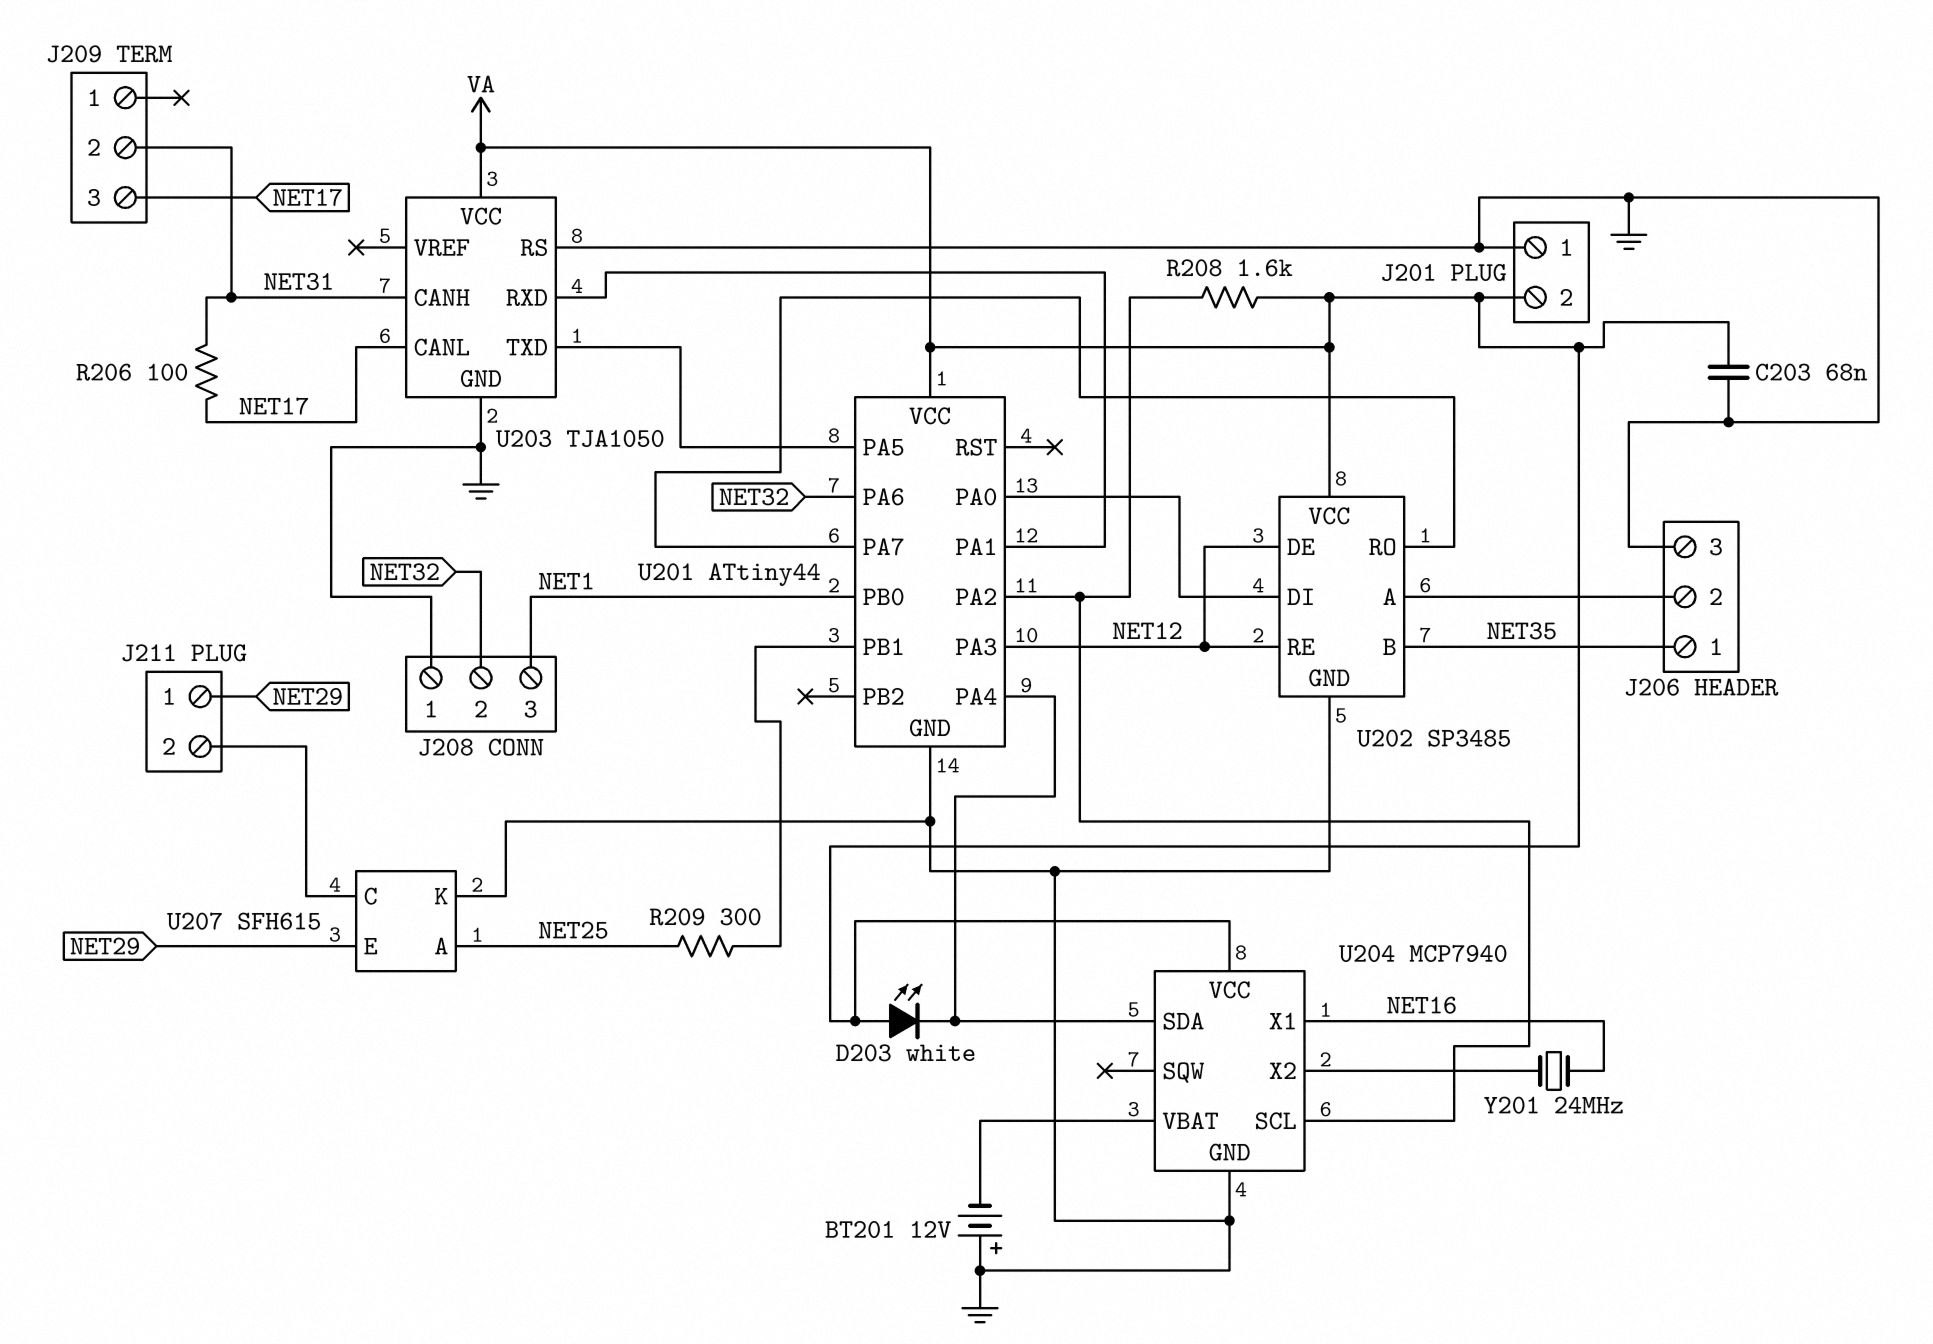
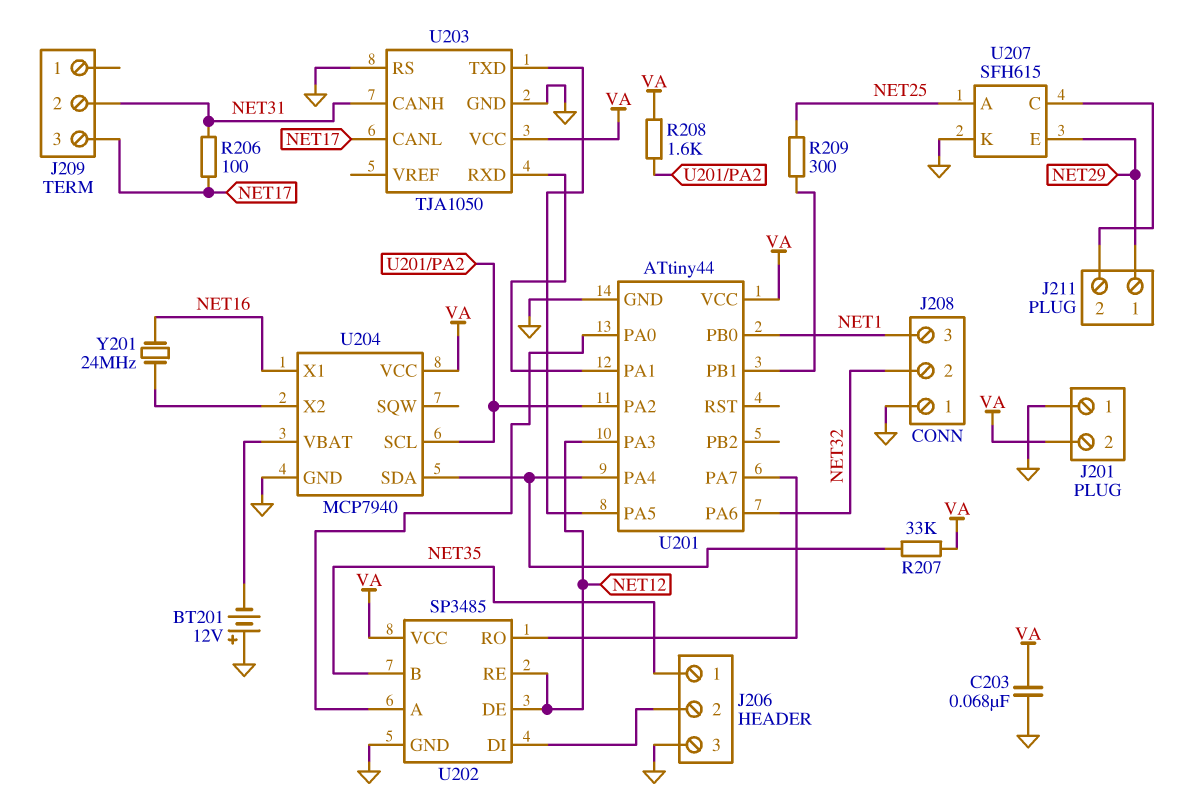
D203: LED white (A VA, K U201/PA4) -> none
R207: none -> 33k (U201/PA4, VA)
U202 pin A: J206/2 -> U201/PA0
U202 pin DI: U201/PA0 -> J206/2

